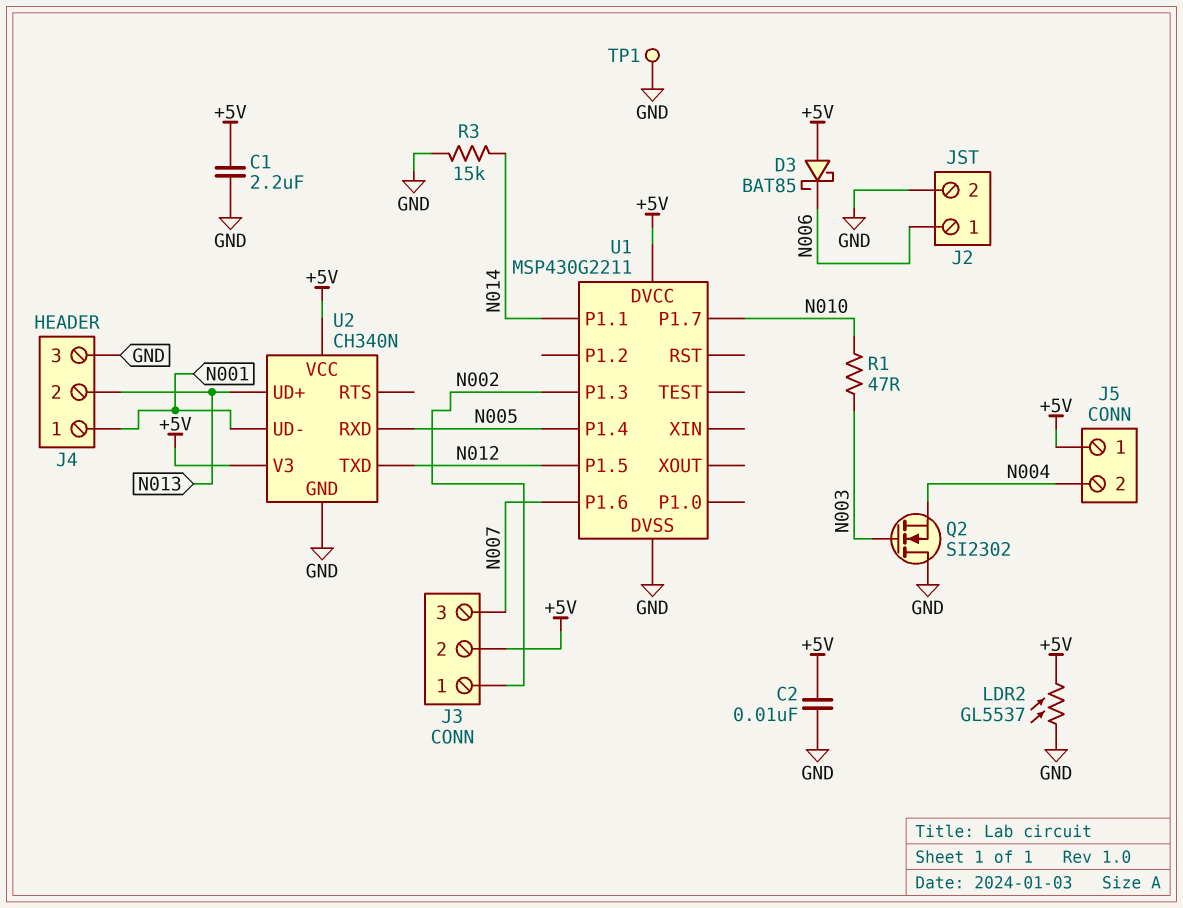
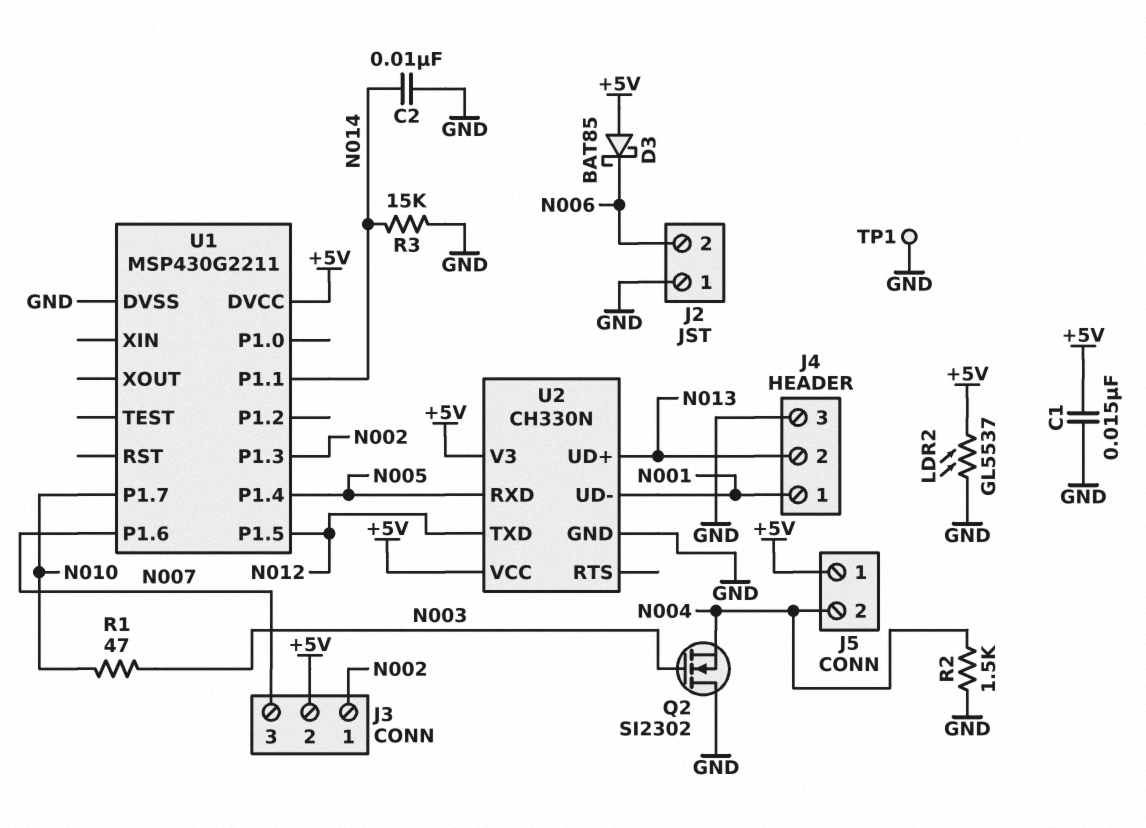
C1: 2.2uF (+5V, GND) -> 15nF (+5V, GND)
C2: 10nF (+5V, GND) -> 10nF (GND, N014)
J2 pin 1: N006 -> GND
J2 pin 2: GND -> N006
R2: none -> 1.5k (GND, N004)
U2: CH340N -> CH330N

